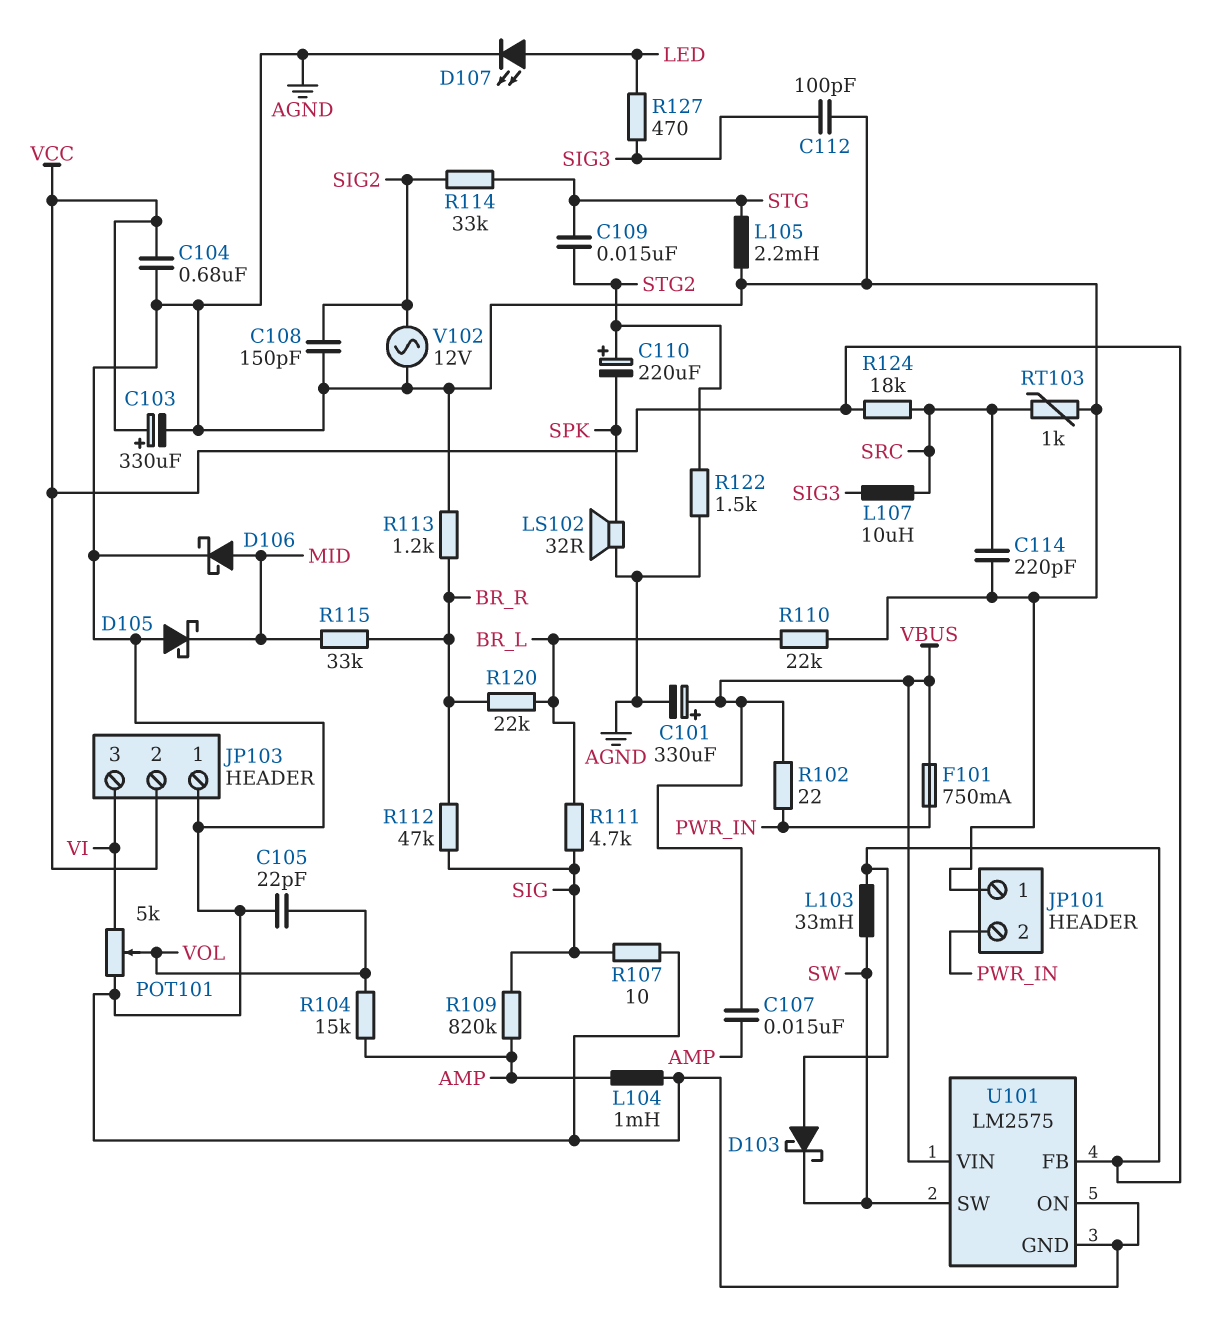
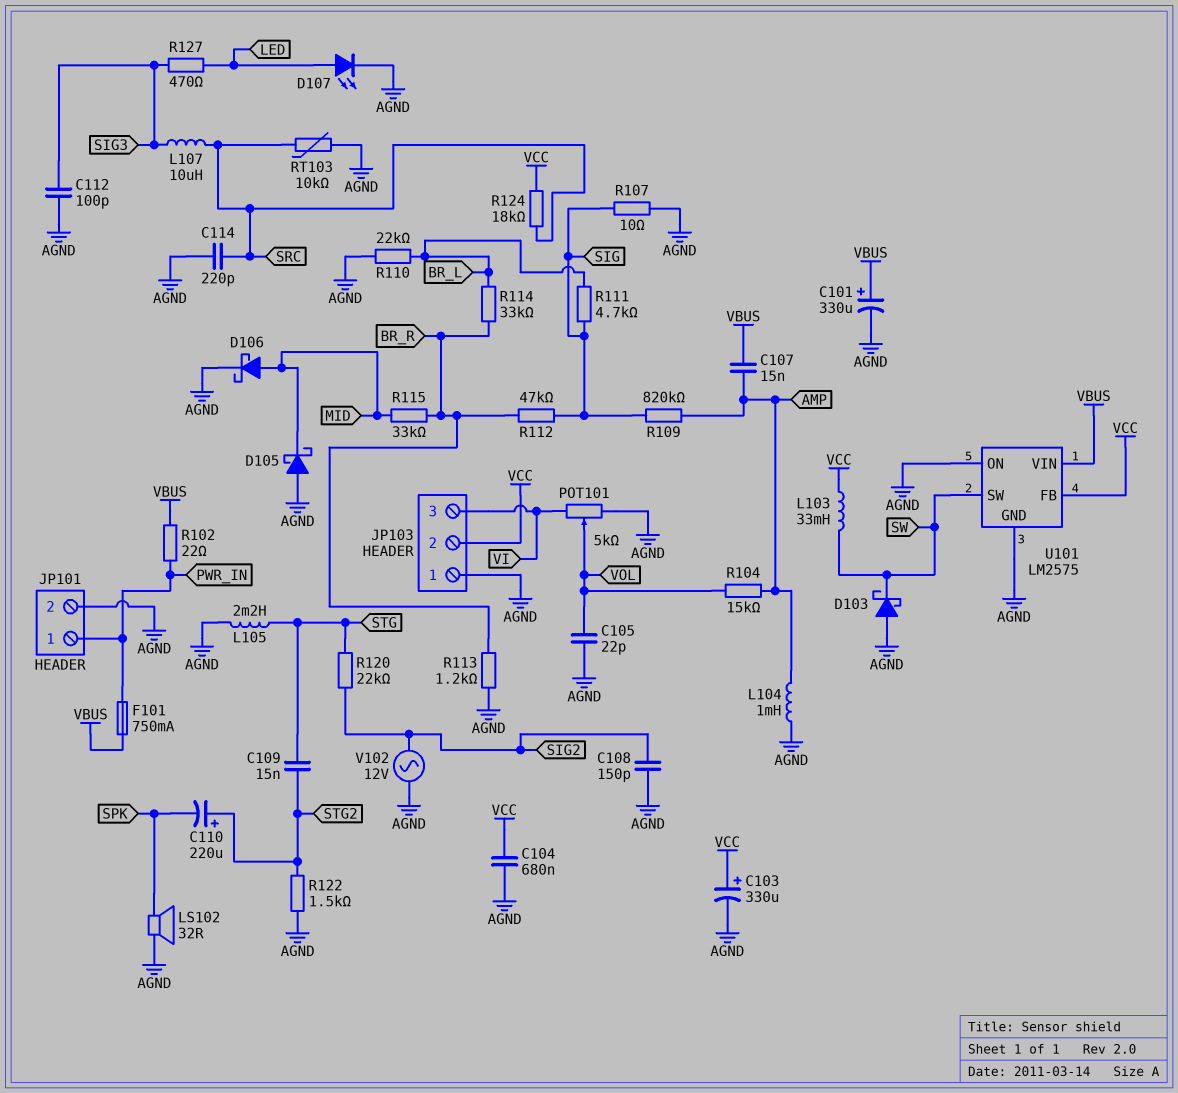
D103: schottky (A VCC, K SW) -> schottky (A AGND, K SW)
JP101 pin 1: AGND -> PWR_IN
JP101 pin 2: PWR_IN -> AGND
R114: 33k (SIG2, STG) -> 33k (BR_L, BR_R)
R120: 22k (BR_L, BR_R) -> 22k (SIG2, STG)
RT103: 1k (AGND, SRC) -> 10k (AGND, SRC)

